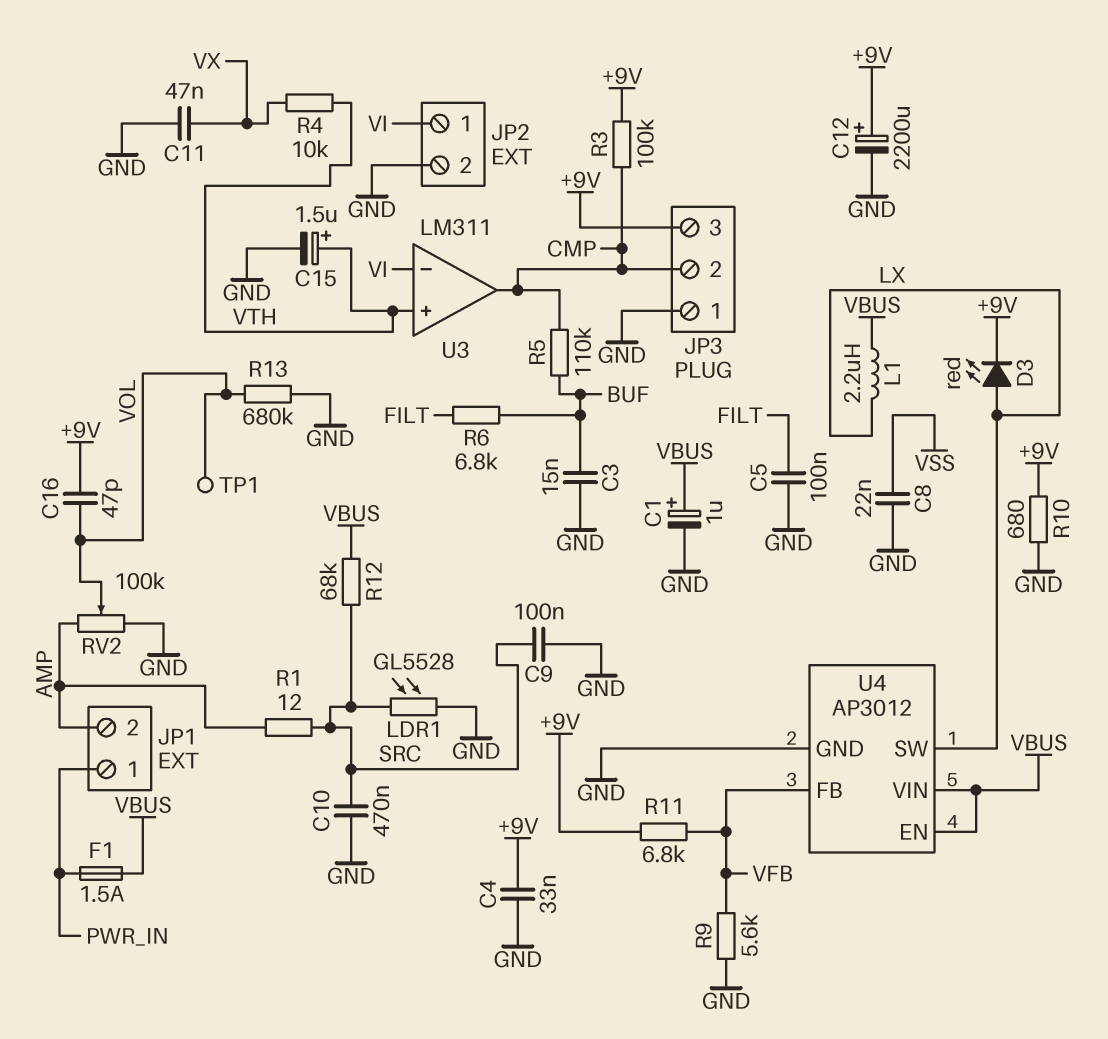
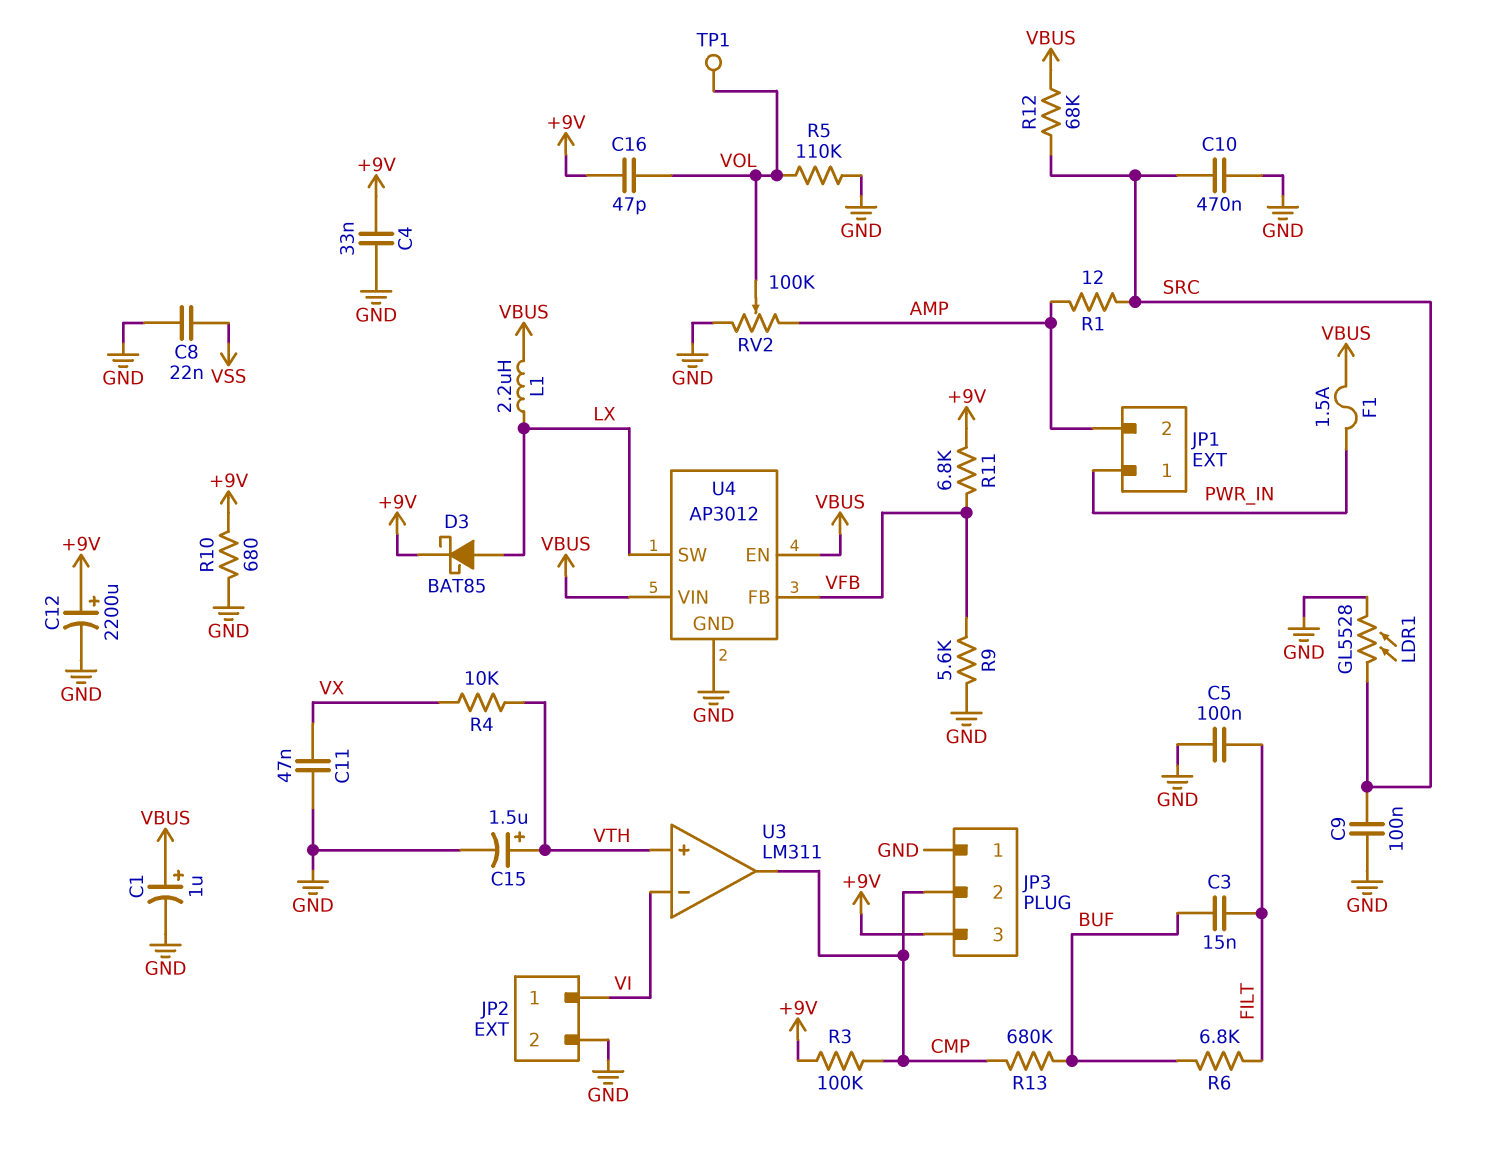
C3: 15nF (BUF, GND) -> 15nF (BUF, FILT)
D3: LED red (A LX, K +9V) -> schottky BAT85 (A LX, K +9V)
R5: 110k (BUF, CMP) -> 110k (GND, VOL)
R13: 680k (GND, VOL) -> 680k (BUF, CMP)

